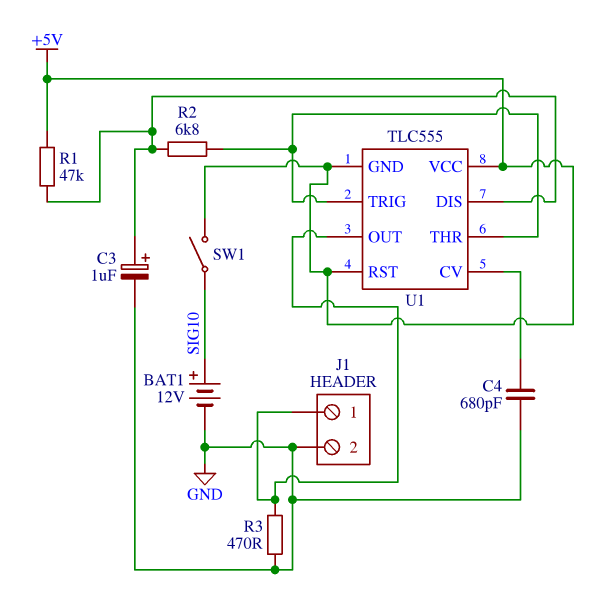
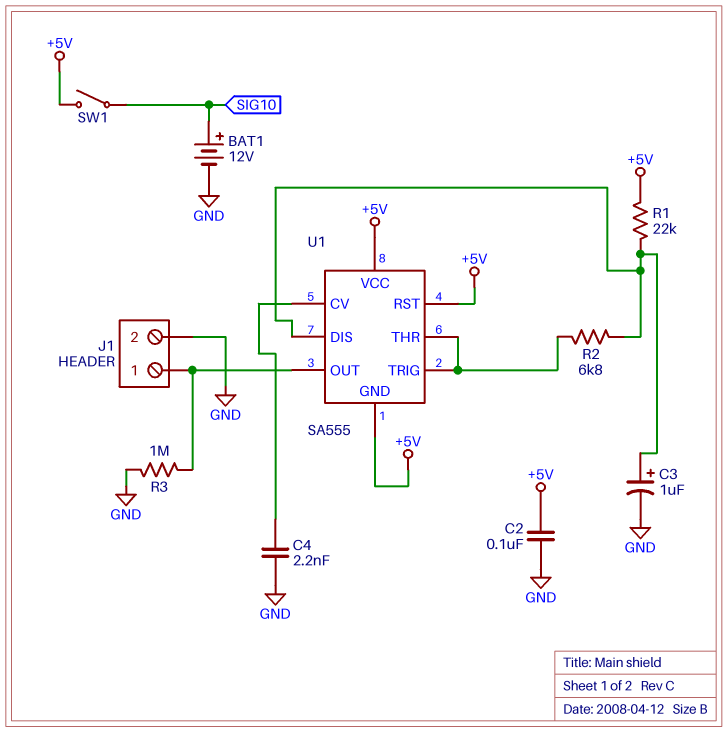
C2: none -> 100nF (+5V, GND)
C4: 680pF (GND, U1/CV) -> 2.2nF (GND, U1/CV)
R1: 47k (+5V, U1/DIS) -> 22k (+5V, U1/DIS)
R3: 470 (GND, J1/1) -> 1M (GND, J1/1)
U1: TLC555 -> SA555

